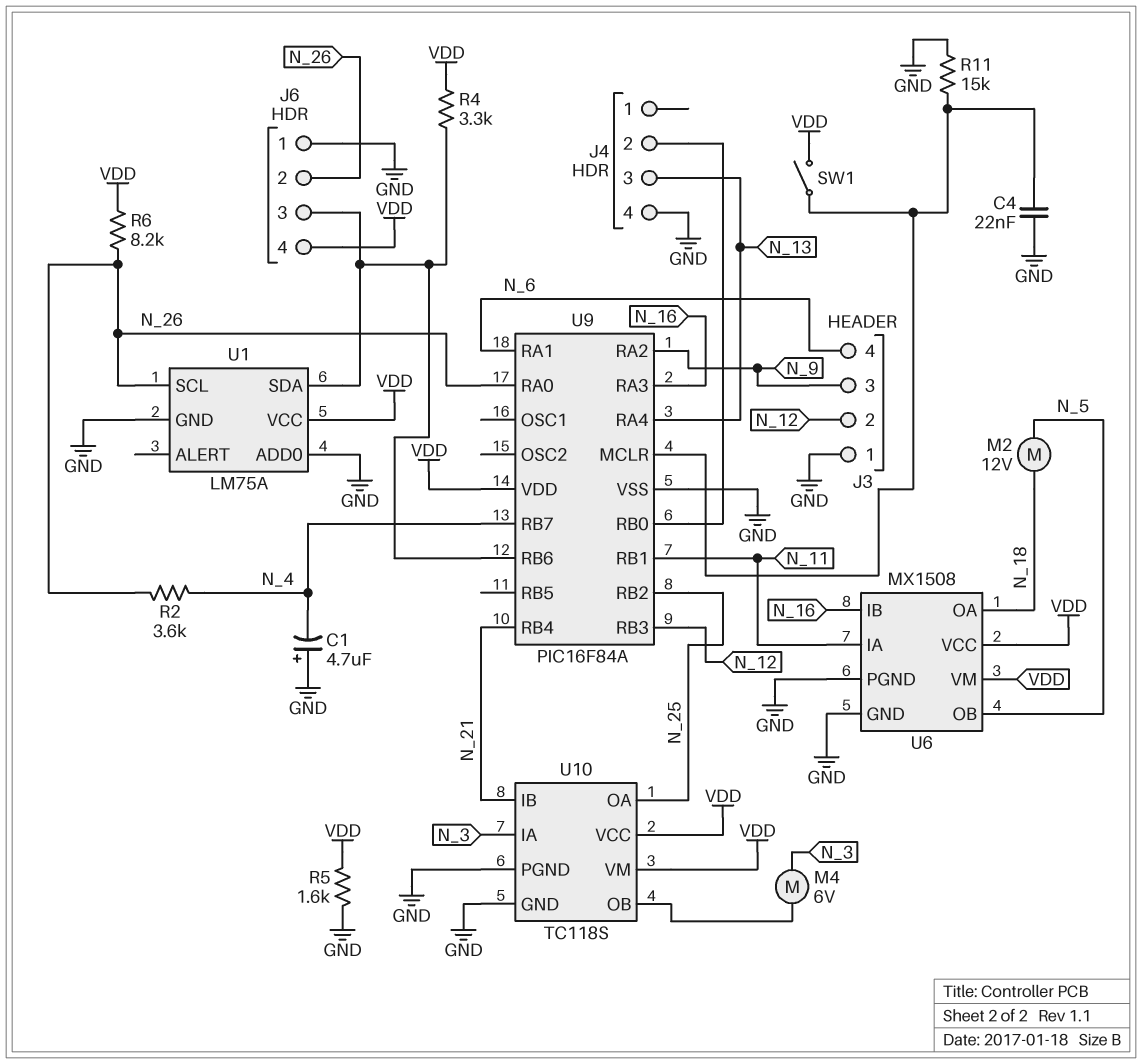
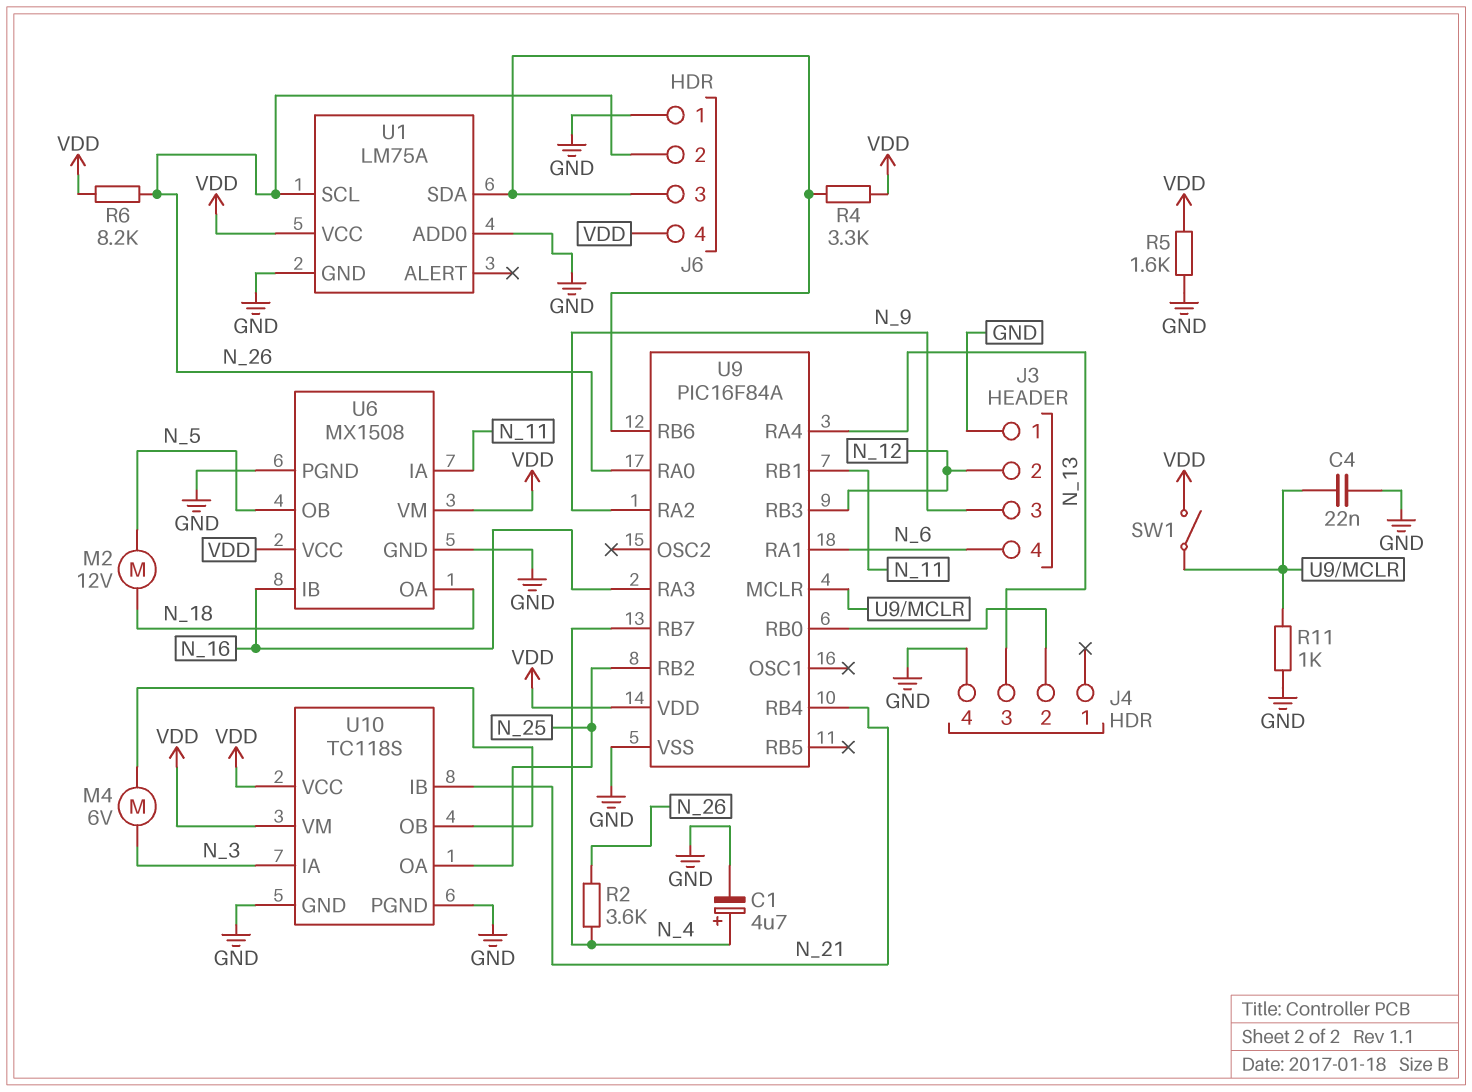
C1: 4.7uF (plus GND, minus N_4) -> 4.7uF (plus N_4, minus GND)
R11: 15k (GND, U9/MCLR) -> 1k (GND, U9/MCLR)

